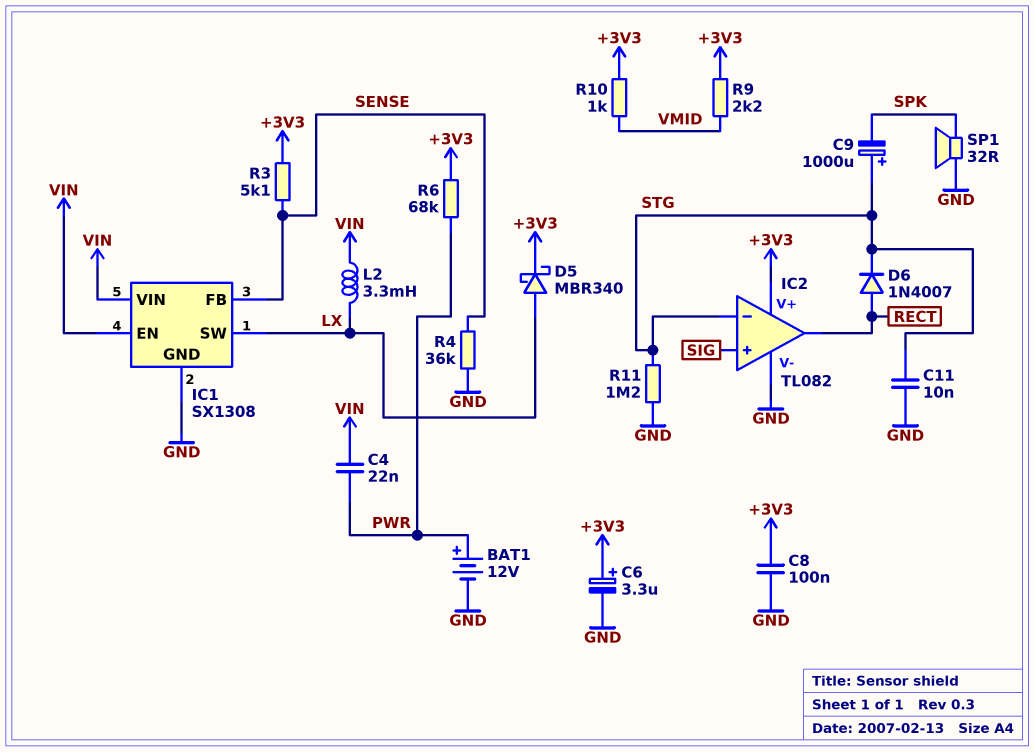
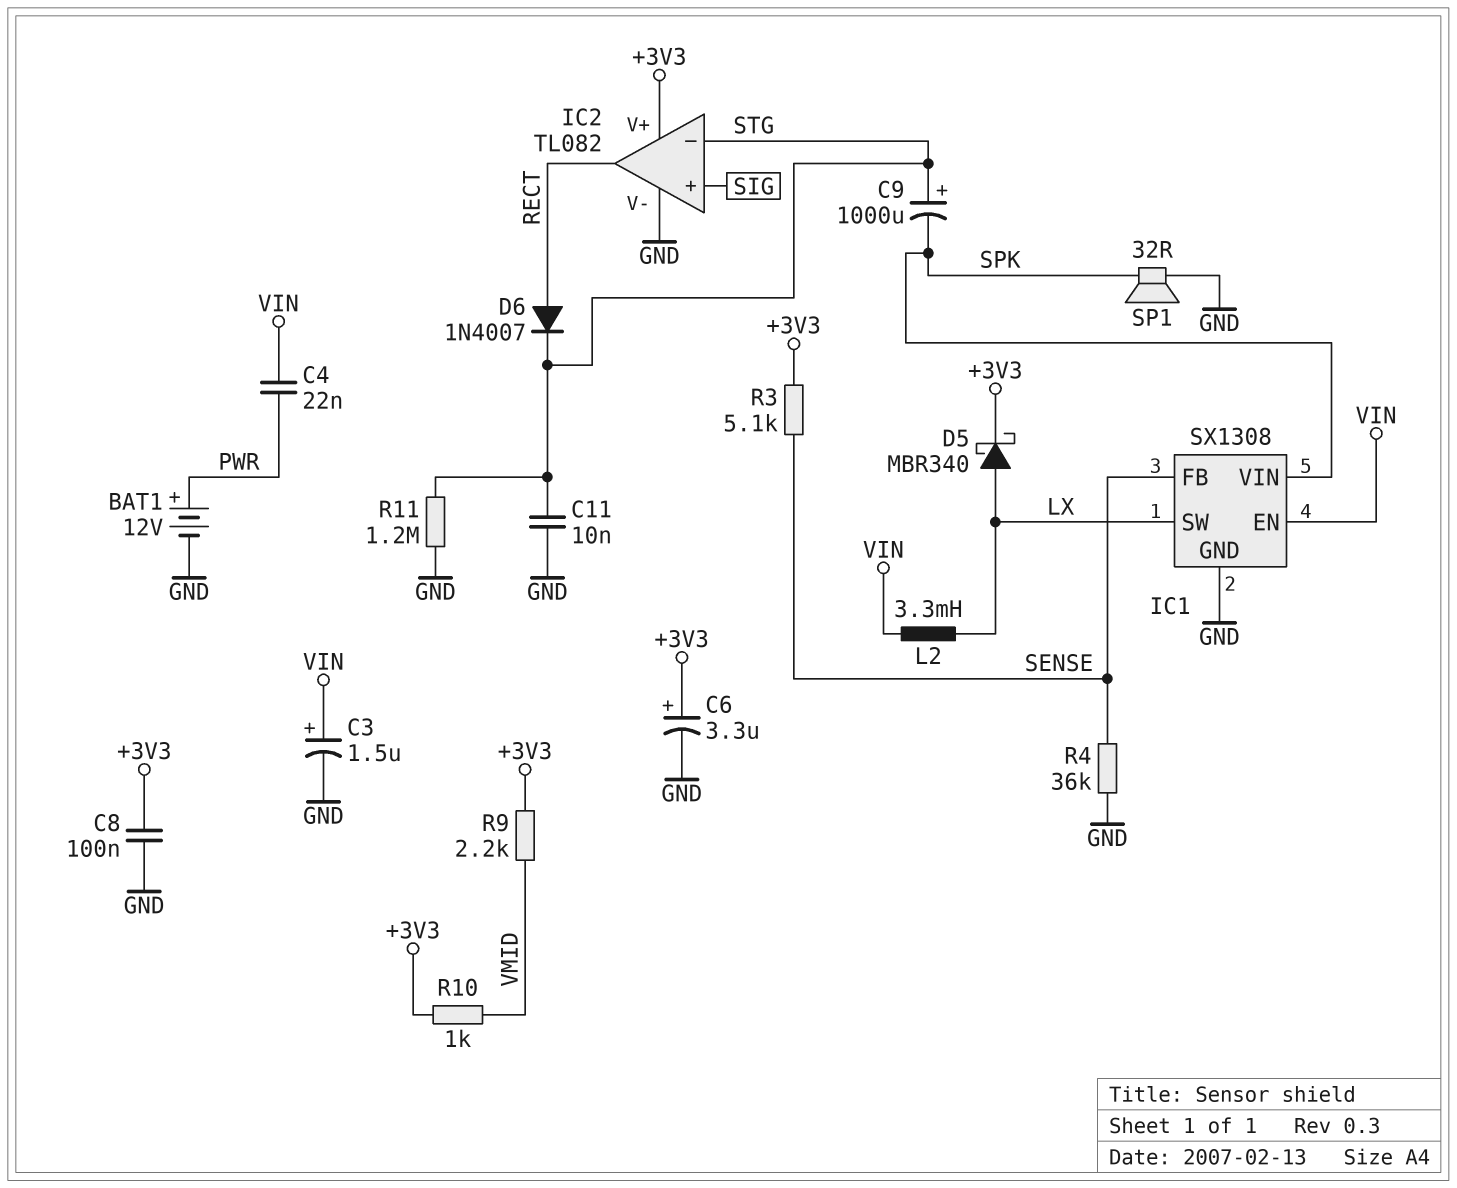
C3: none -> 1.5uF (plus VIN, minus GND)
IC1 pin VIN: VIN -> SPK
R6: 68k (+3V3, PWR) -> none

